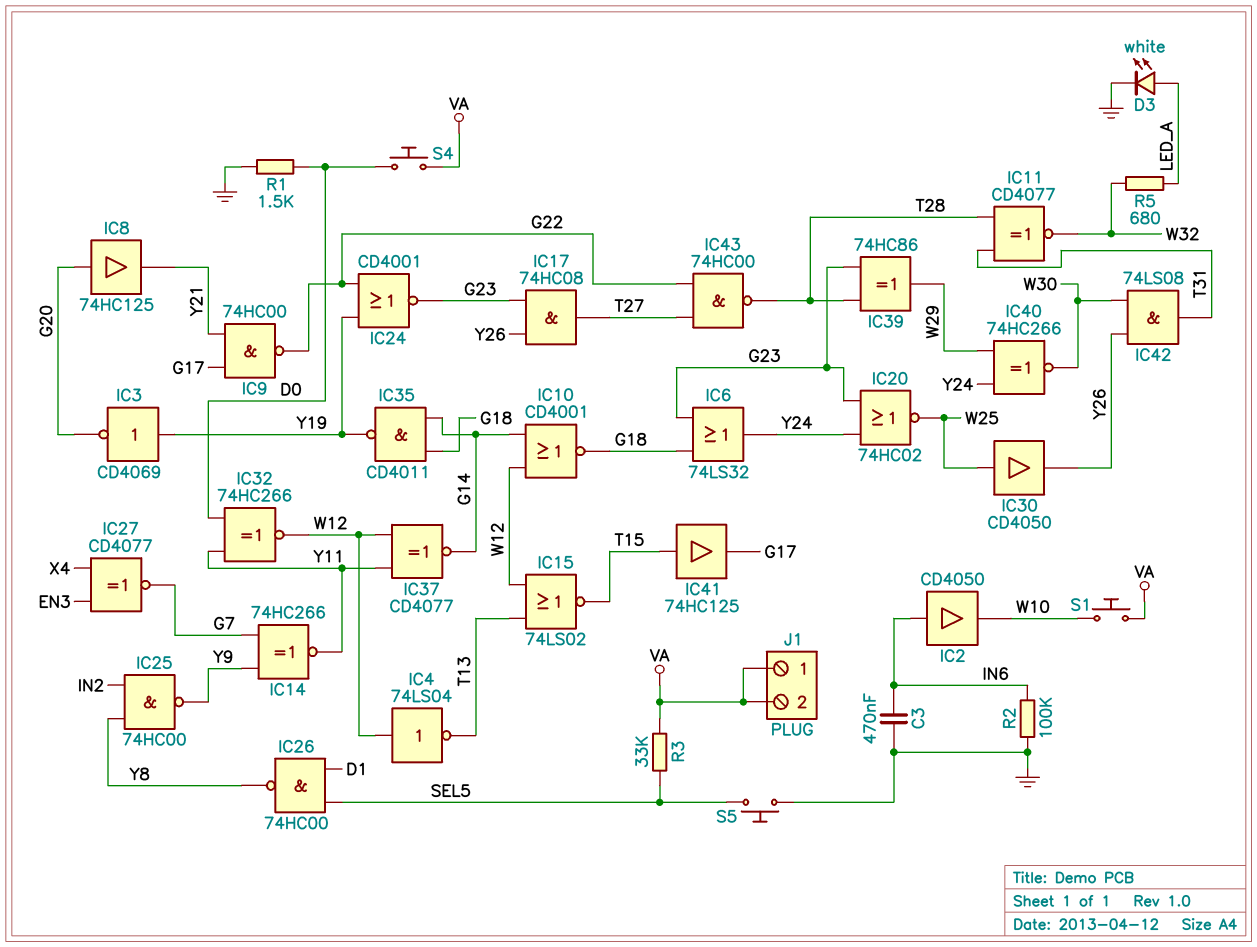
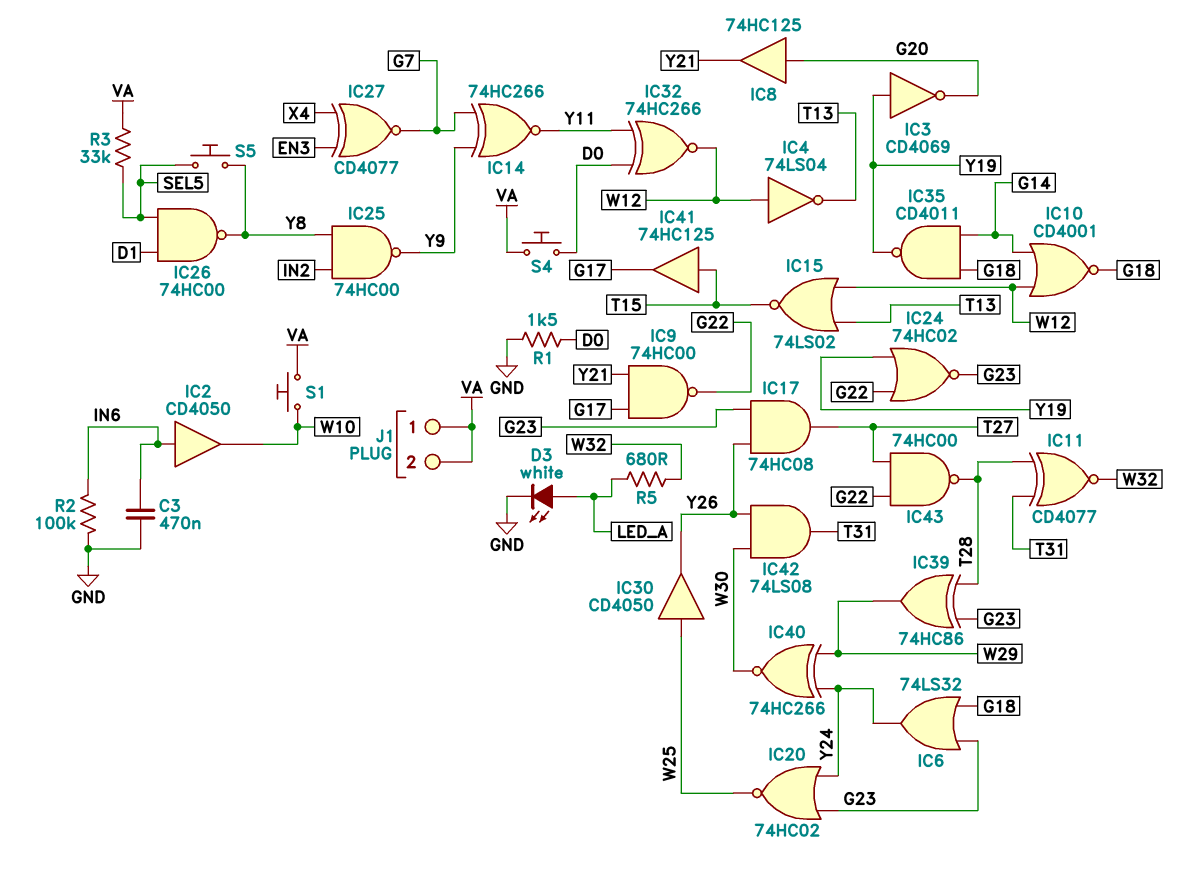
IC24: NOR CD4001 (in G22, in Y19, out G23) -> NOR 74HC02 (in G22, in Y19, out G23)
IC37: XNOR CD4077 (in W12, in Y11, out G14) -> none
S5: button (GND, SEL5) -> button (SEL5, Y8)

